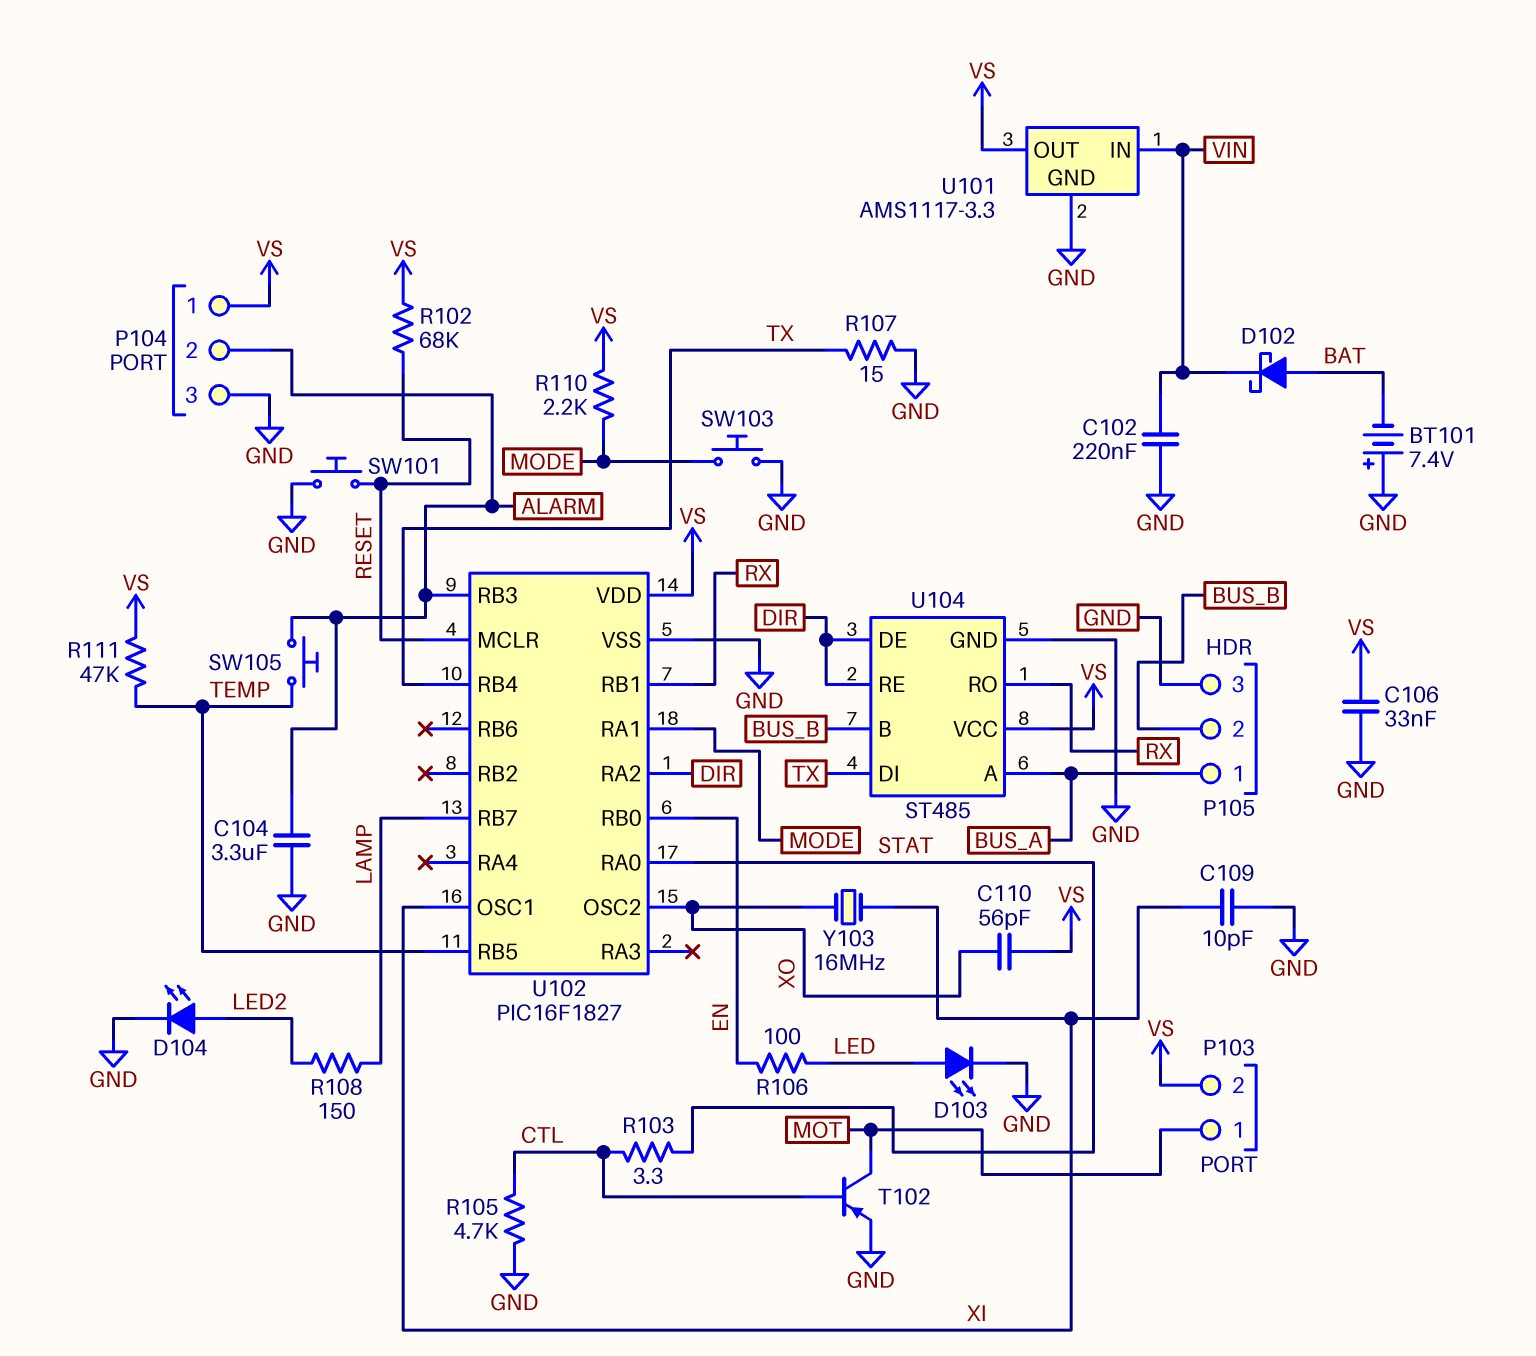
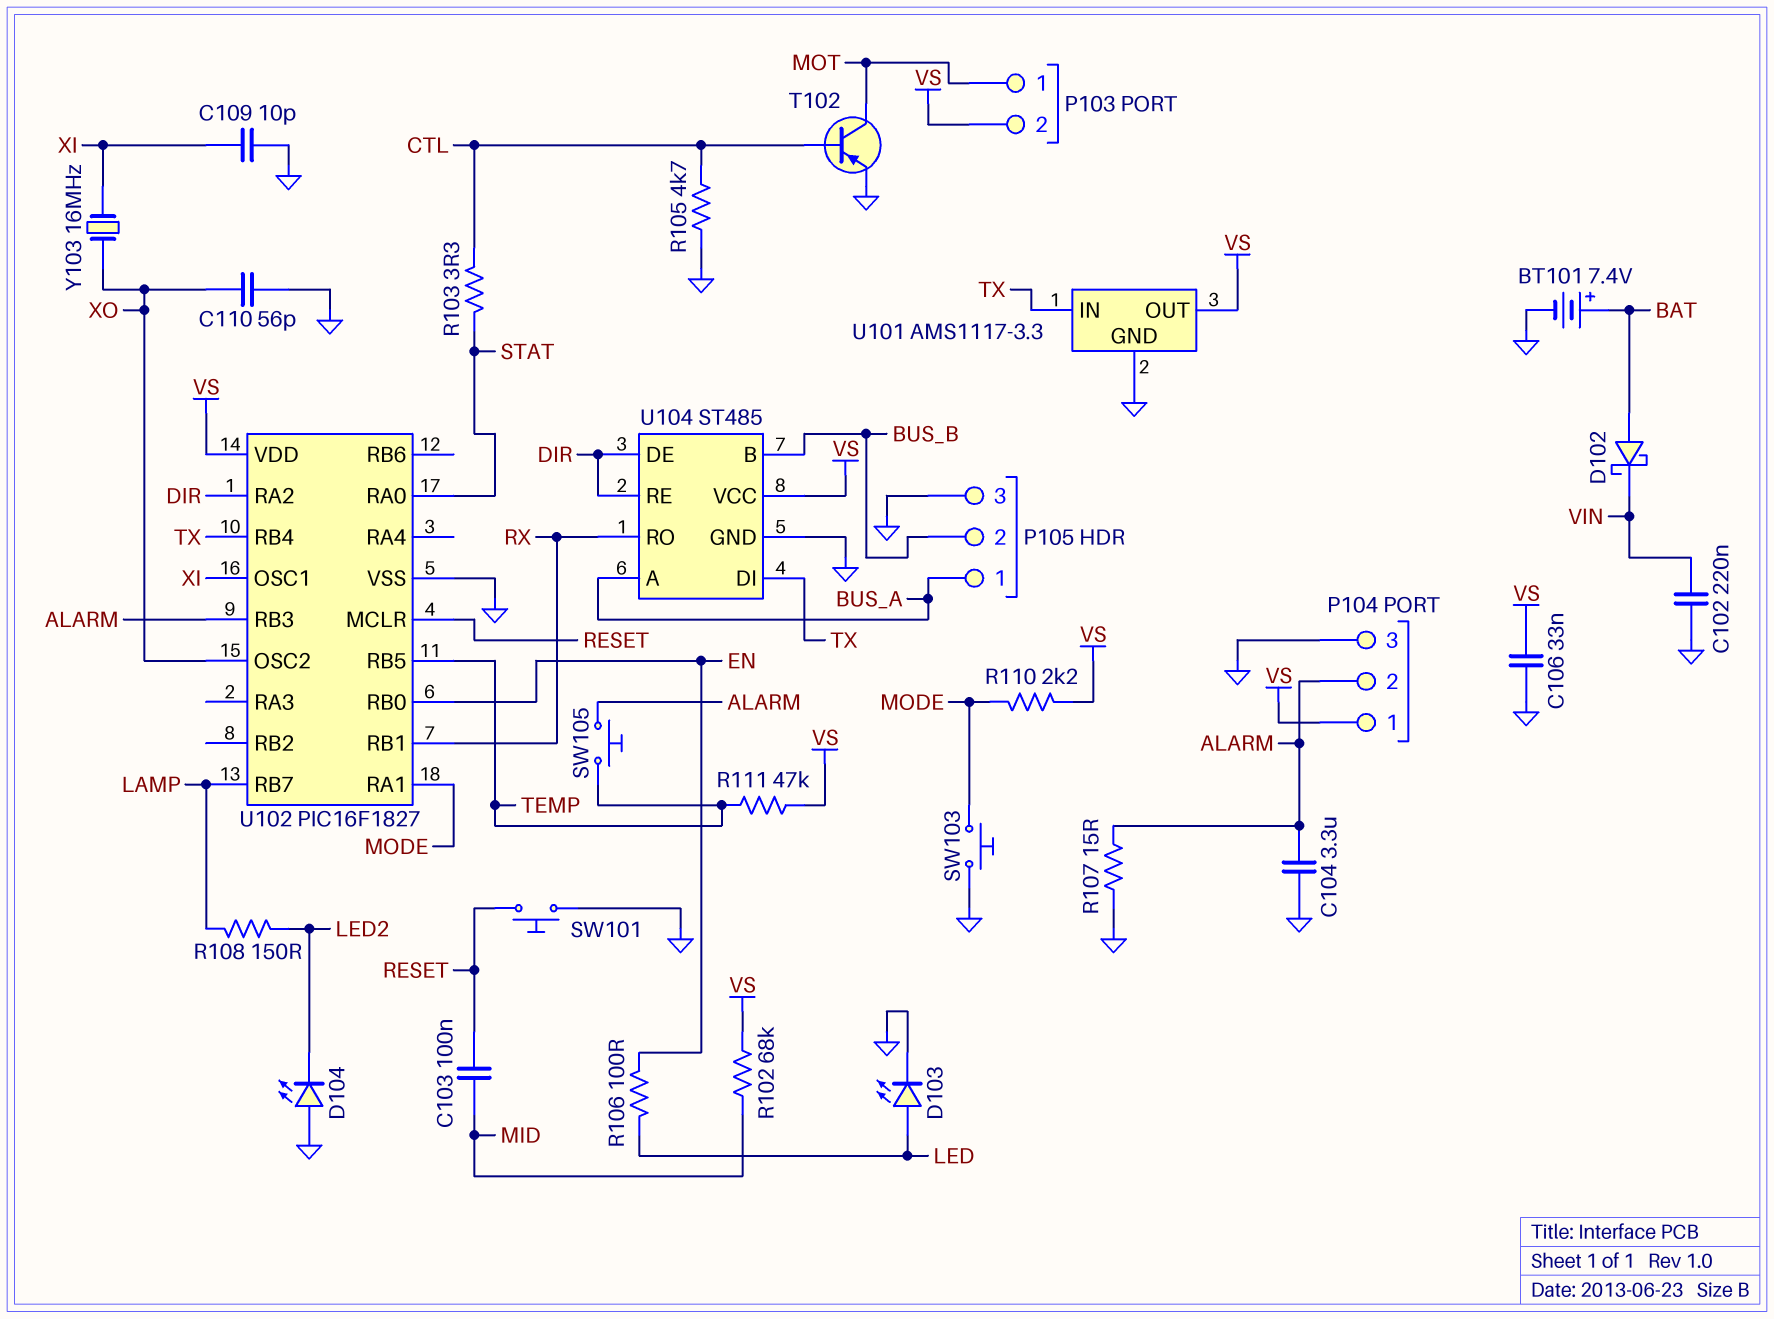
BT101: 7.4V (plus GND, minus BAT) -> 7.4V (plus BAT, minus GND)
C103: none -> 100nF (MID, RESET)
C110: 56pF (VS, XO) -> 56pF (GND, XO)
D104: LED (A LED2, K GND) -> LED (A GND, K LED2)
R102: 68k (RESET, VS) -> 68k (MID, VS)
R107: 15 (GND, TX) -> 15 (ALARM, GND)
U101 pin IN: VIN -> TX

